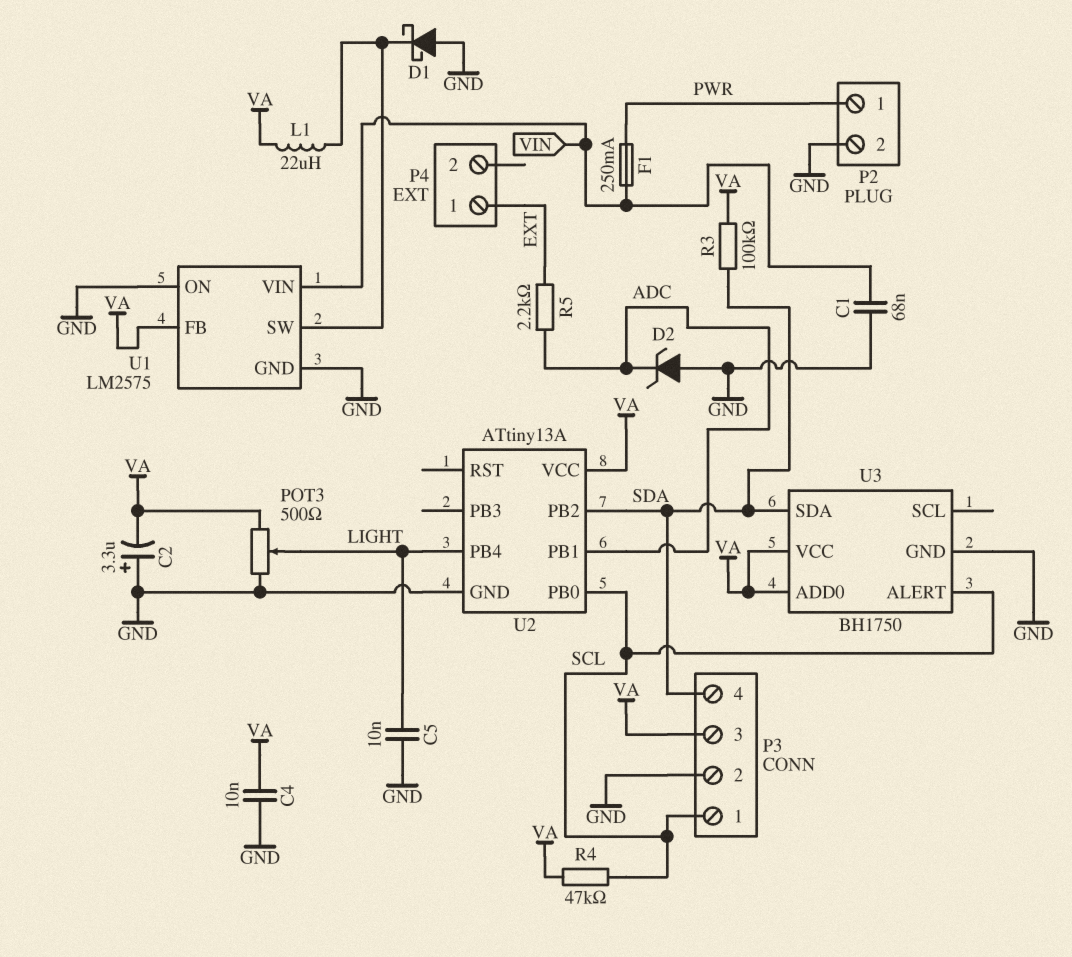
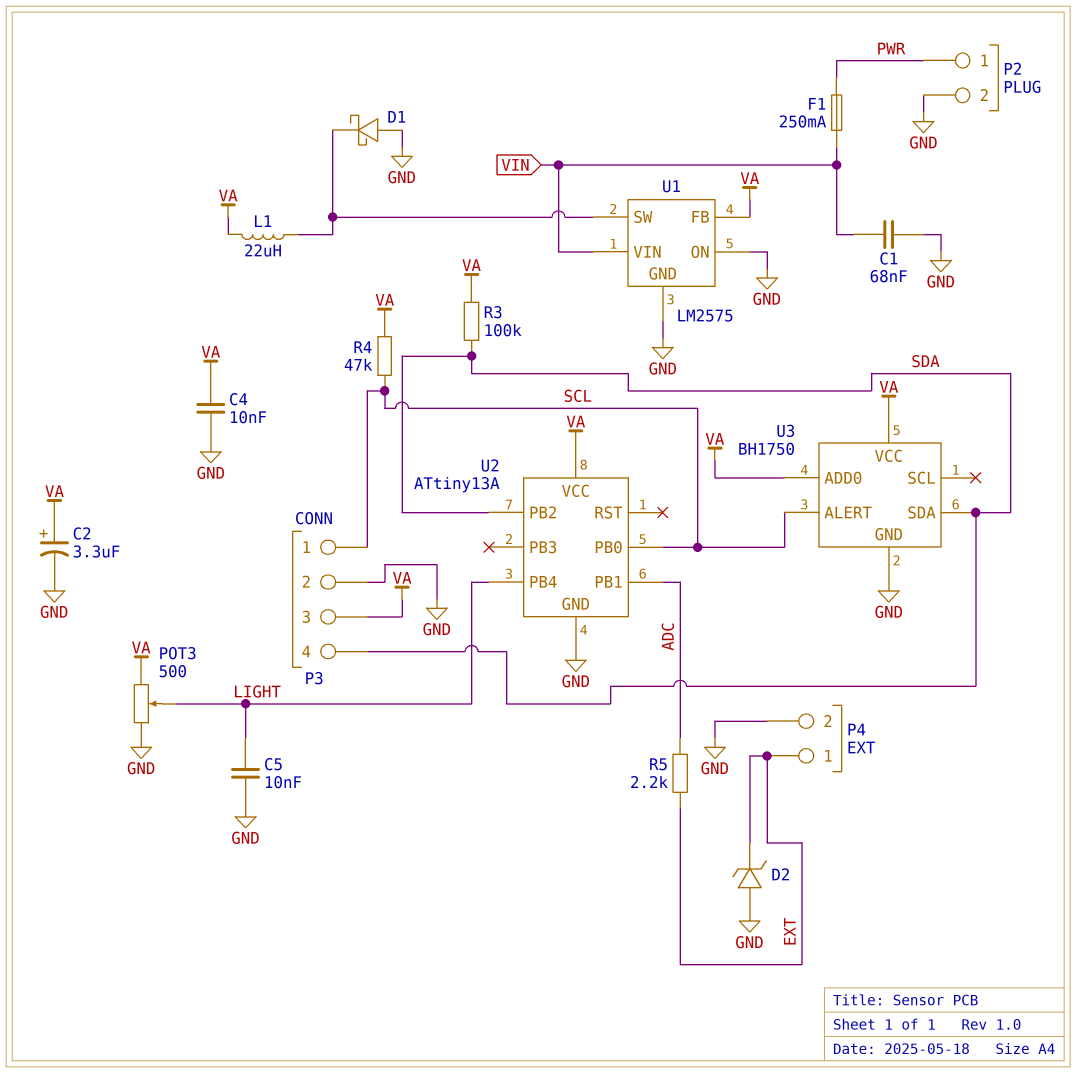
C2: 3.3uF (plus GND, minus VA) -> 3.3uF (plus VA, minus GND)
D2: zener (A GND, K ADC) -> zener (A GND, K EXT)
P4 pin 2: none -> GND

